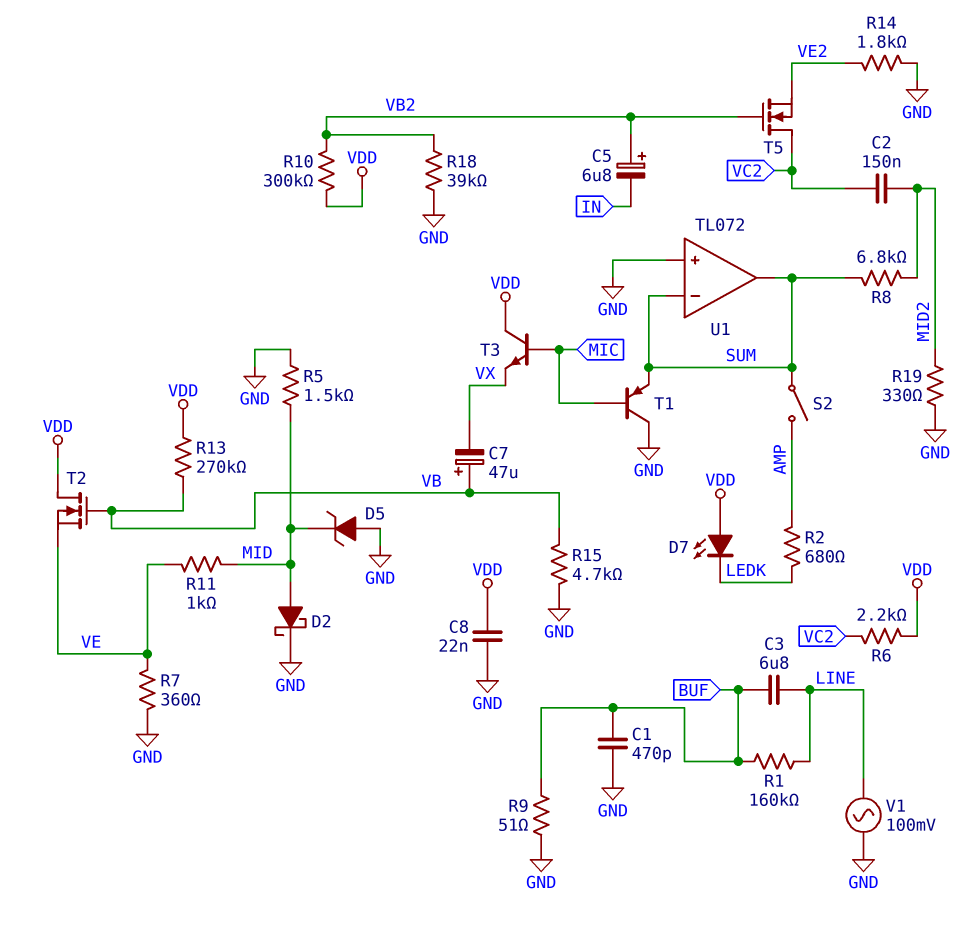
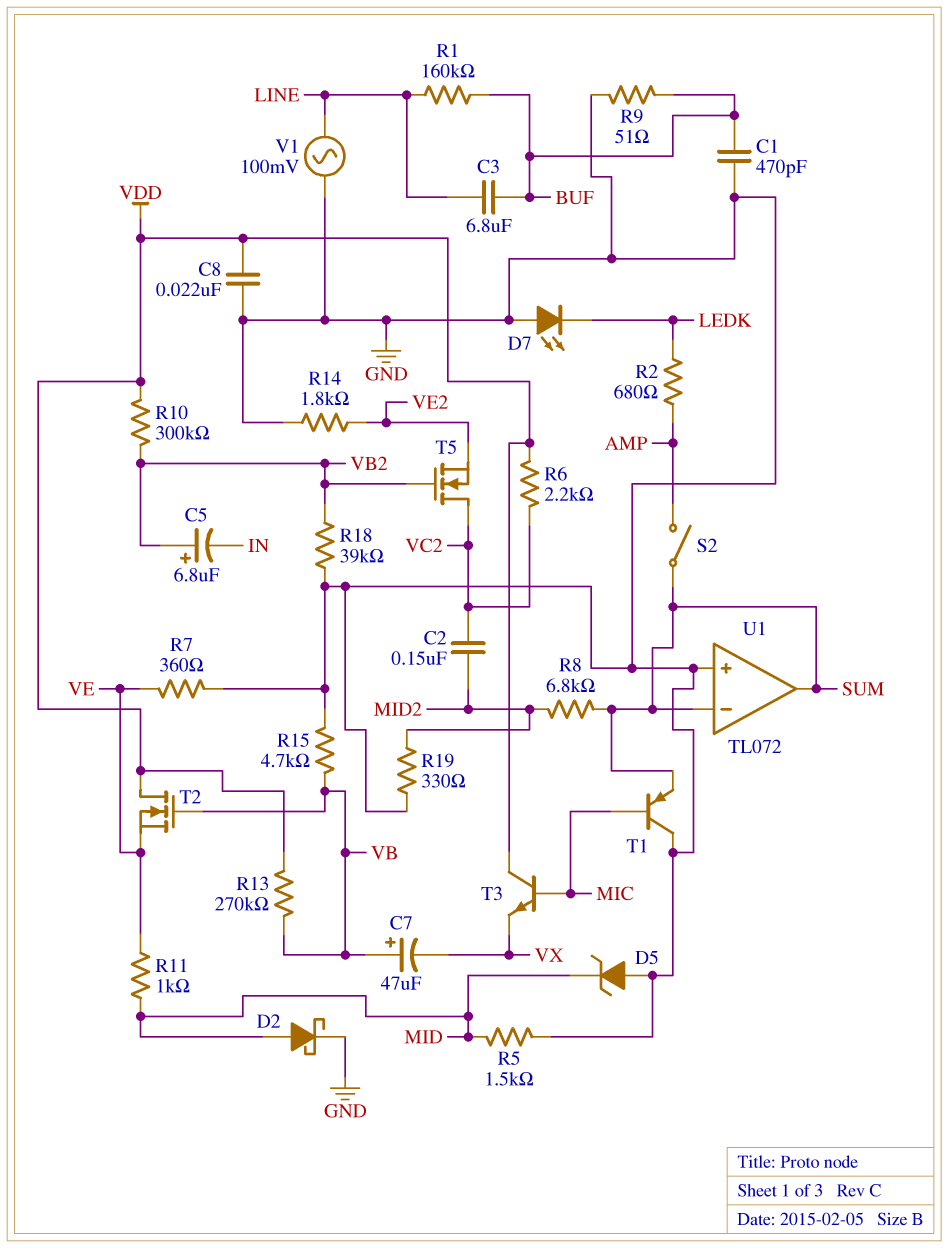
D7: LED (A VDD, K LEDK) -> LED (A GND, K LEDK)

